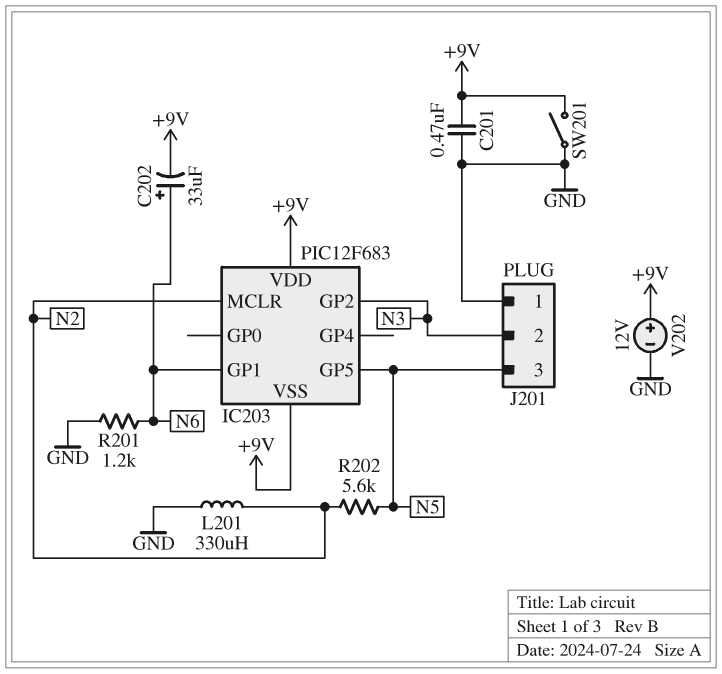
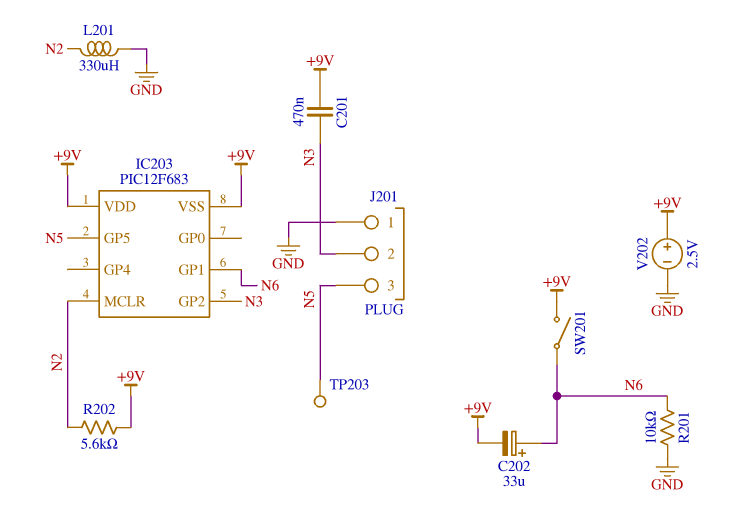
C201: 470nF (+9V, GND) -> 470nF (+9V, N3)
R201: 1.2k (GND, N6) -> 10k (GND, N6)
R202: 5.6k (N2, N5) -> 5.6k (+9V, N2)
SW201: switch (+9V, GND) -> switch (+9V, N6)
TP203: none -> test point (N5)
V202: 12V (plus +9V, minus GND) -> 2.5V (plus +9V, minus GND)

